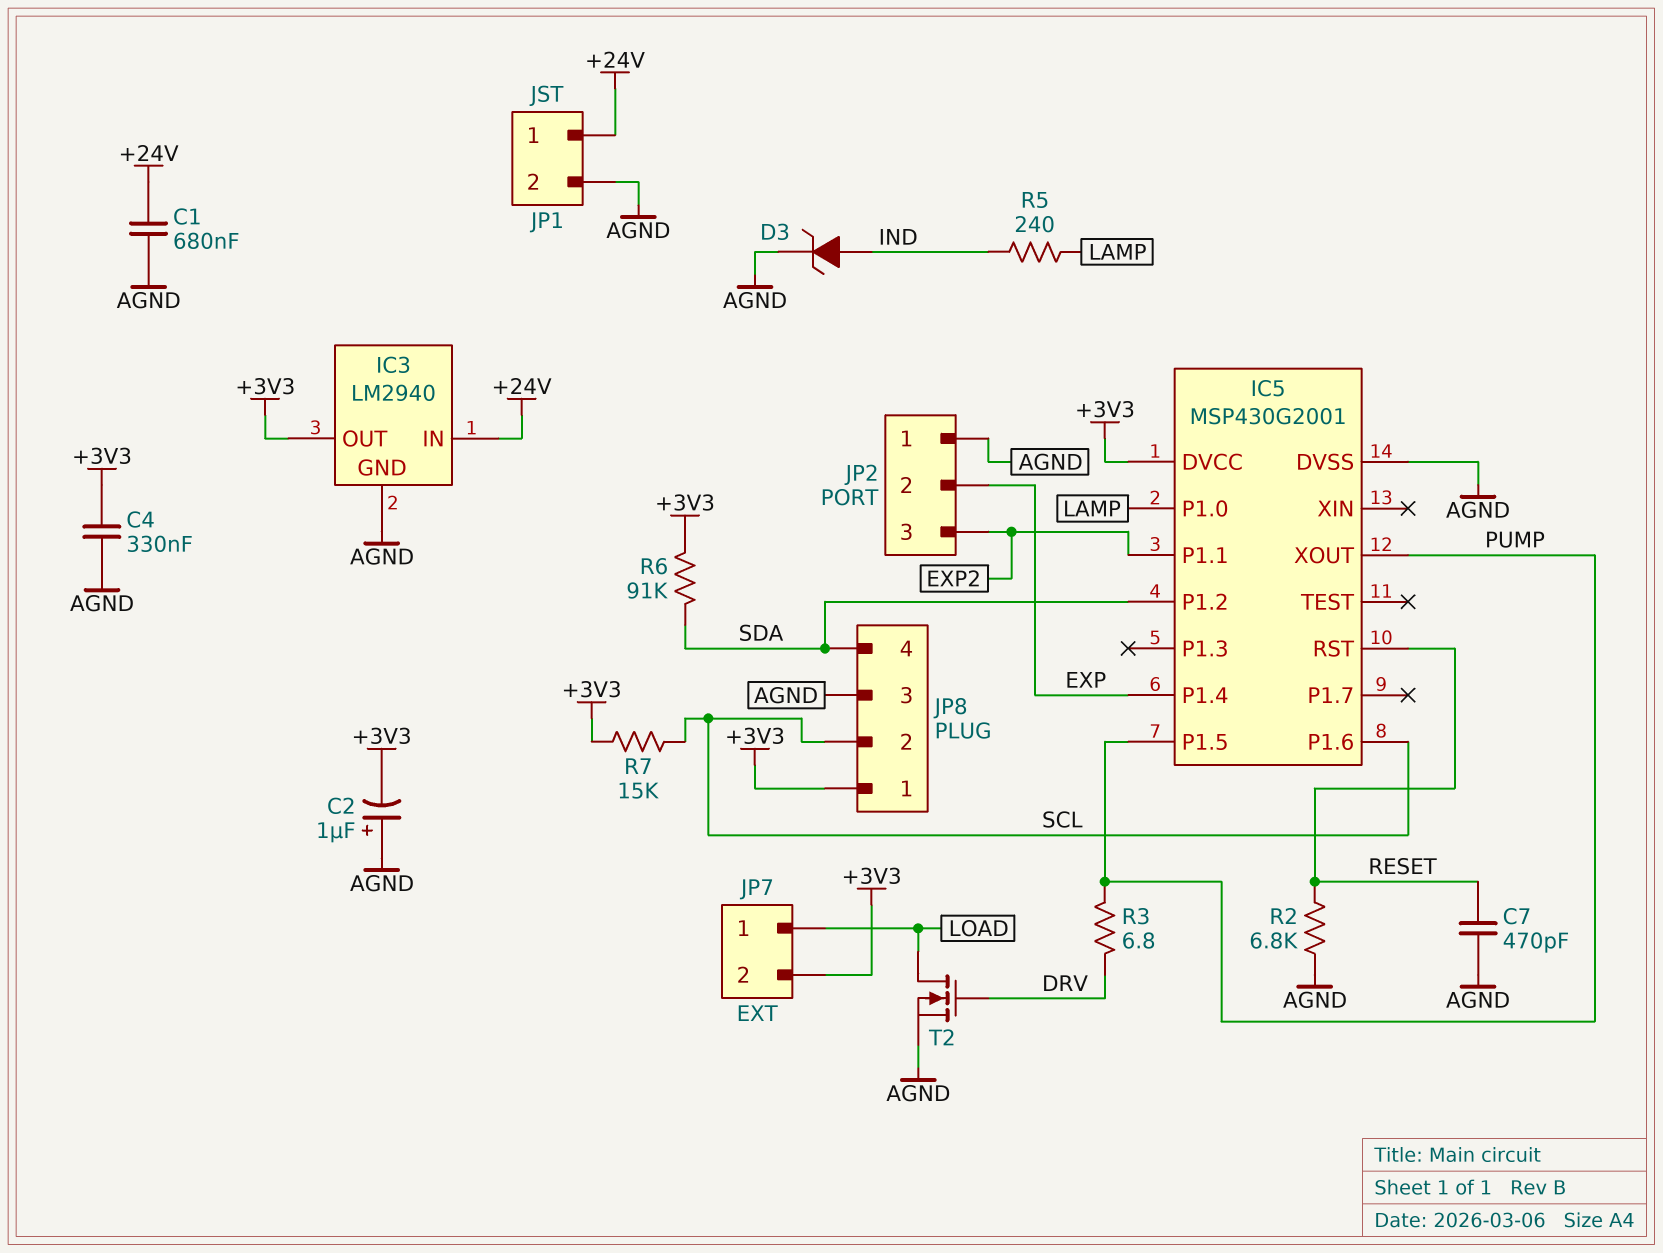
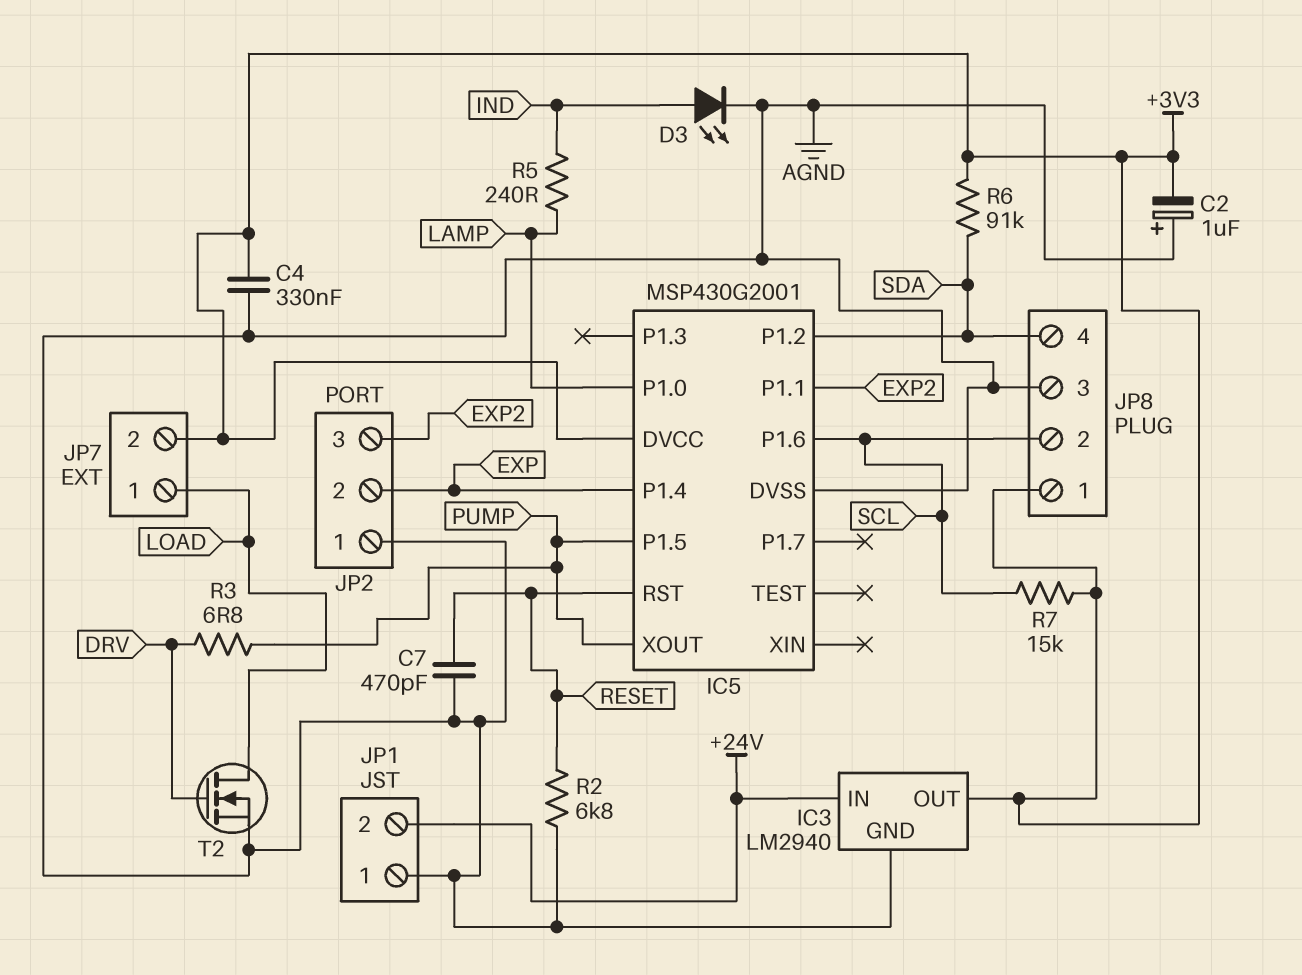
C1: 680nF (+24V, AGND) -> none
D3: zener (A IND, K AGND) -> LED (A IND, K AGND)
JP1 pin 1: +24V -> AGND
JP1 pin 2: AGND -> +24V

